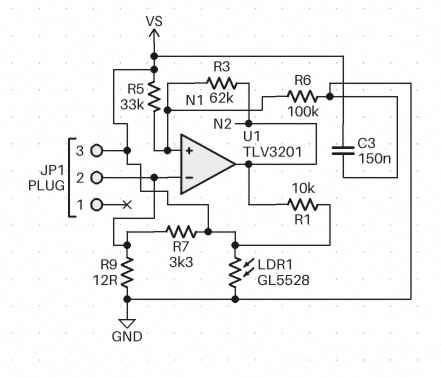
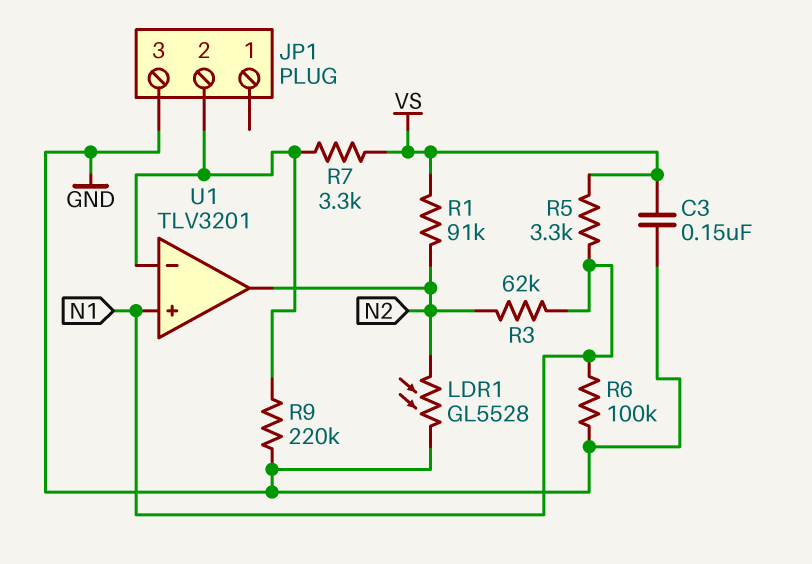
JP1 pin 3: VS -> GND
LDR1: GL5528 (GND, VS) -> GL5528 (GND, N2)
R1: 10k (N2, VS) -> 91k (N2, VS)
R5: 33k (N1, VS) -> 3.3k (N1, VS)
R9: 12 (GND, JP1/2) -> 220k (GND, JP1/2)

